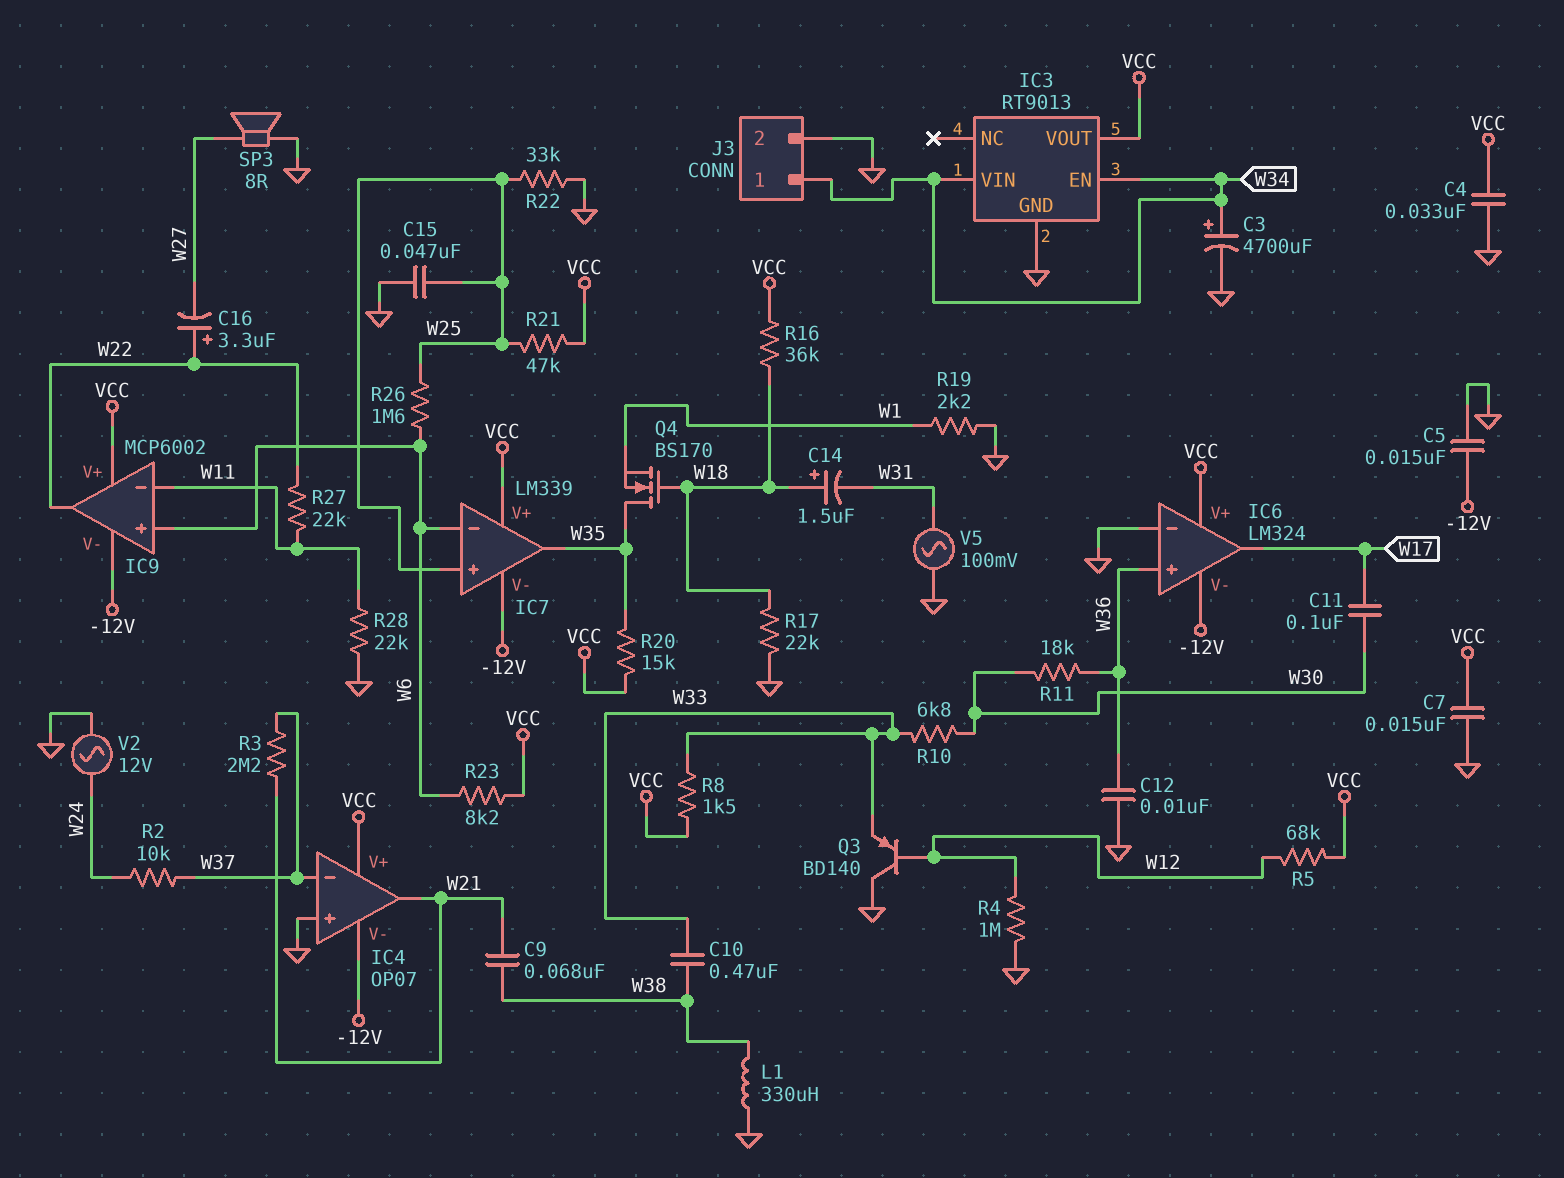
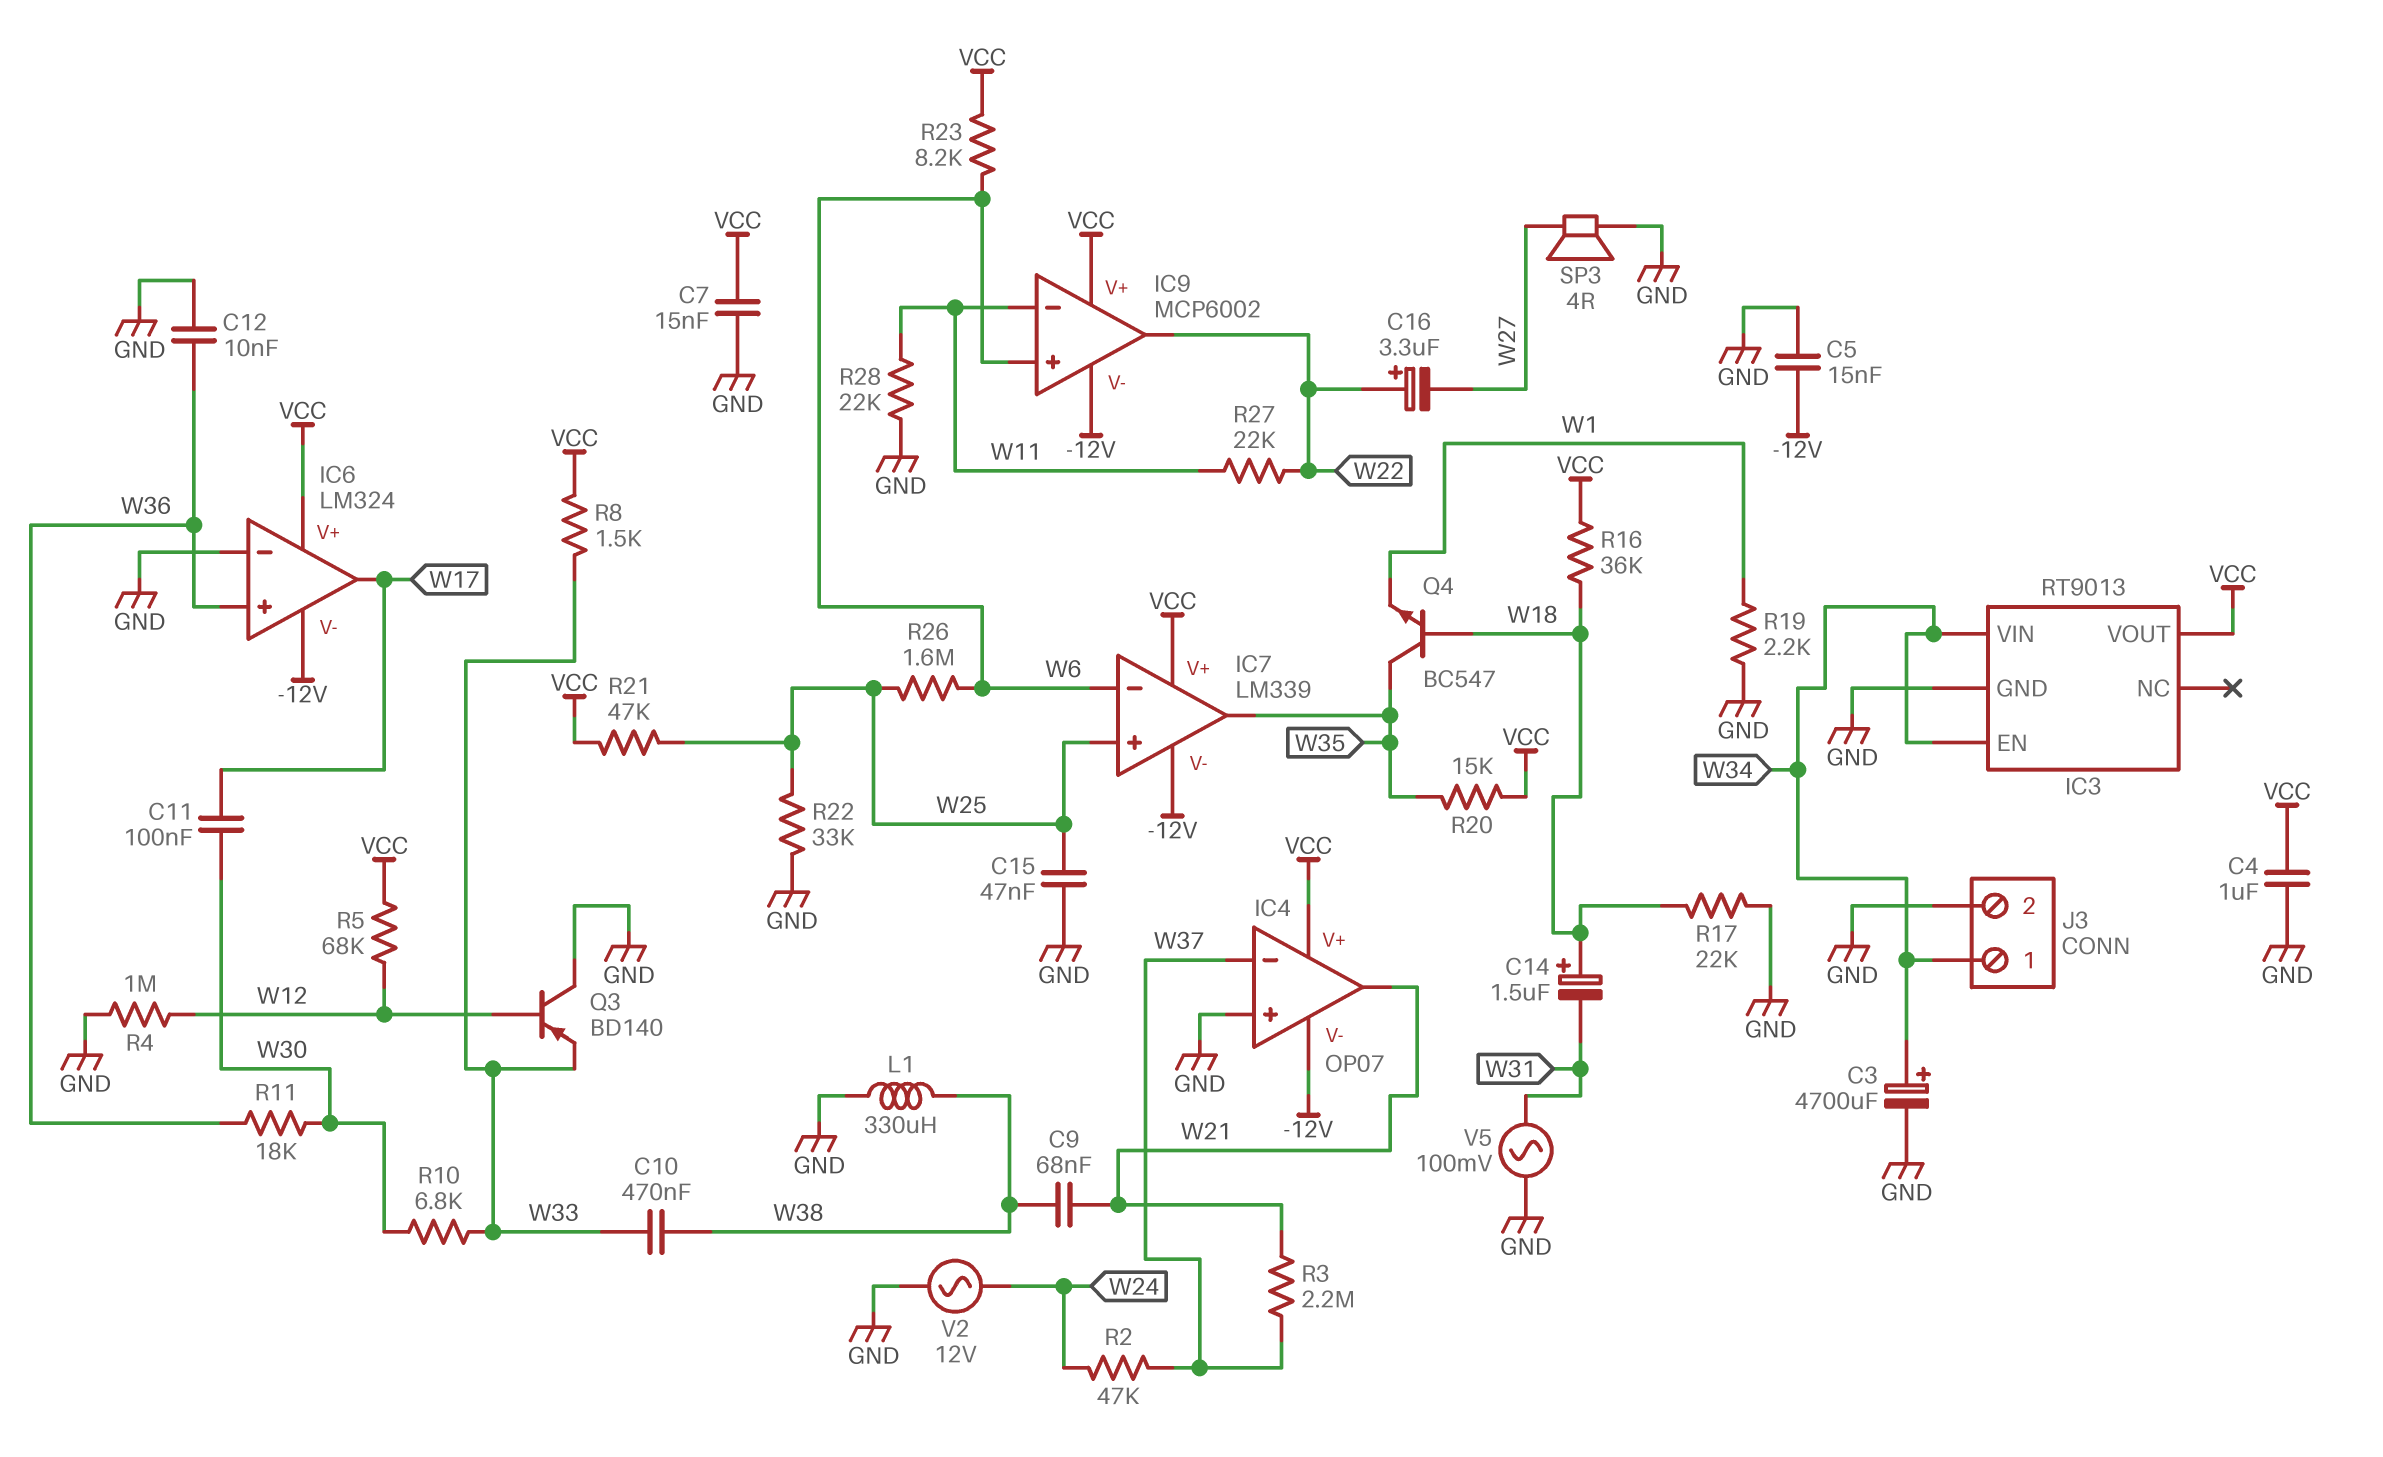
C4: 33nF (GND, VCC) -> 1uF (GND, VCC)
Q4: NMOS BS170 (G W18, D W35, S W1) -> NPN BC547 (B W18, C W35, E W1)
R2: 10k (W24, W37) -> 47k (W24, W37)
SP3: speaker 8R (GND, W27) -> speaker 4R (GND, W27)

